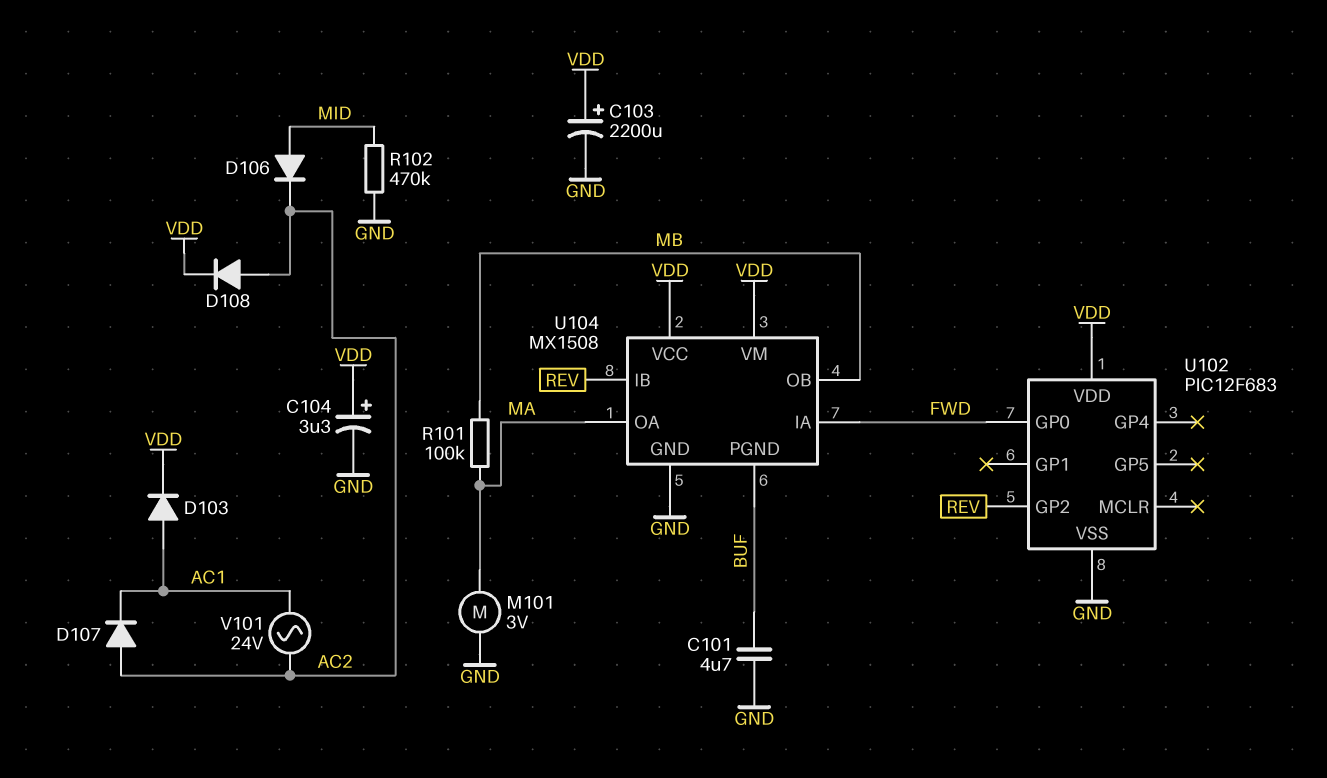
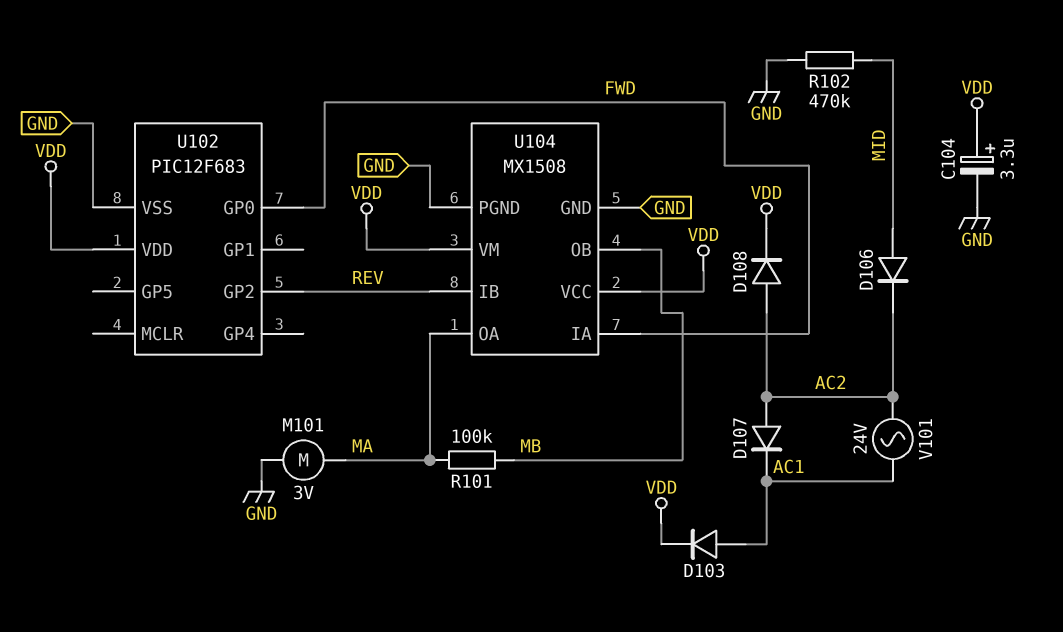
C101: 4.7uF (BUF, GND) -> none
C103: 2200uF (plus VDD, minus GND) -> none
U104 pin PGND: BUF -> GND

